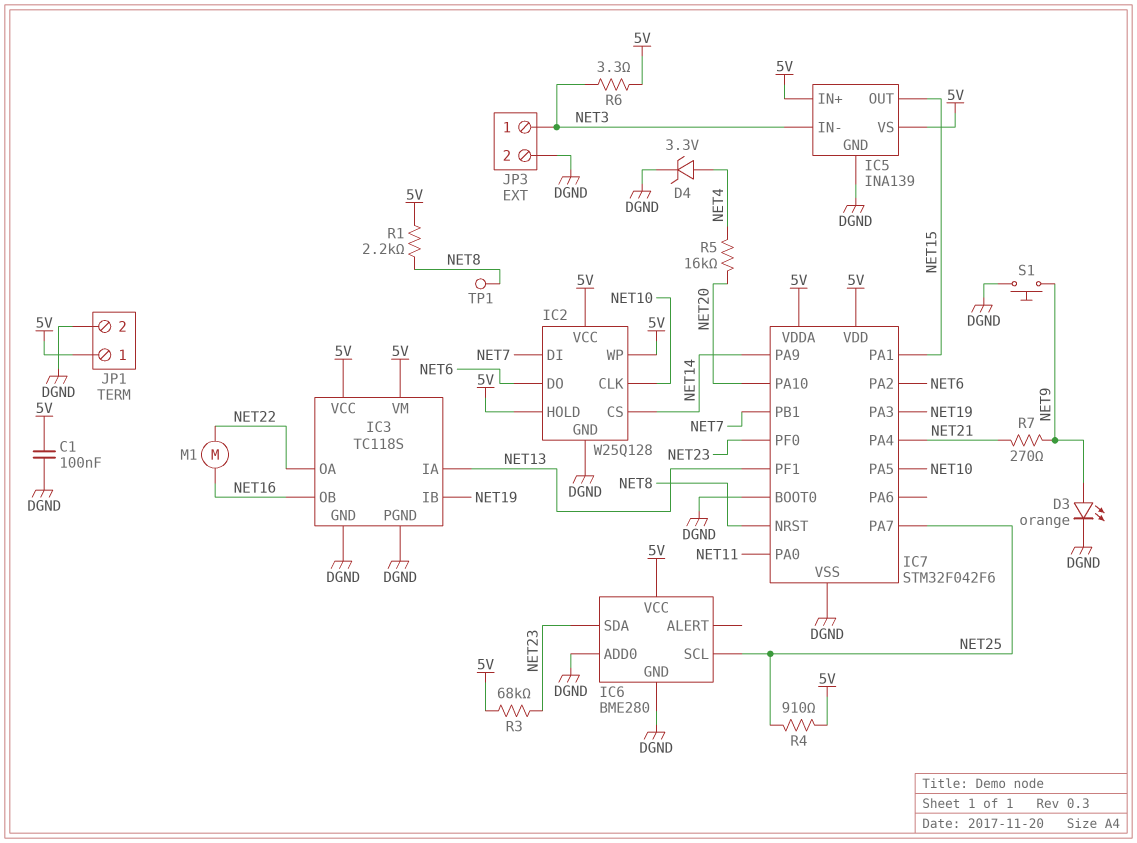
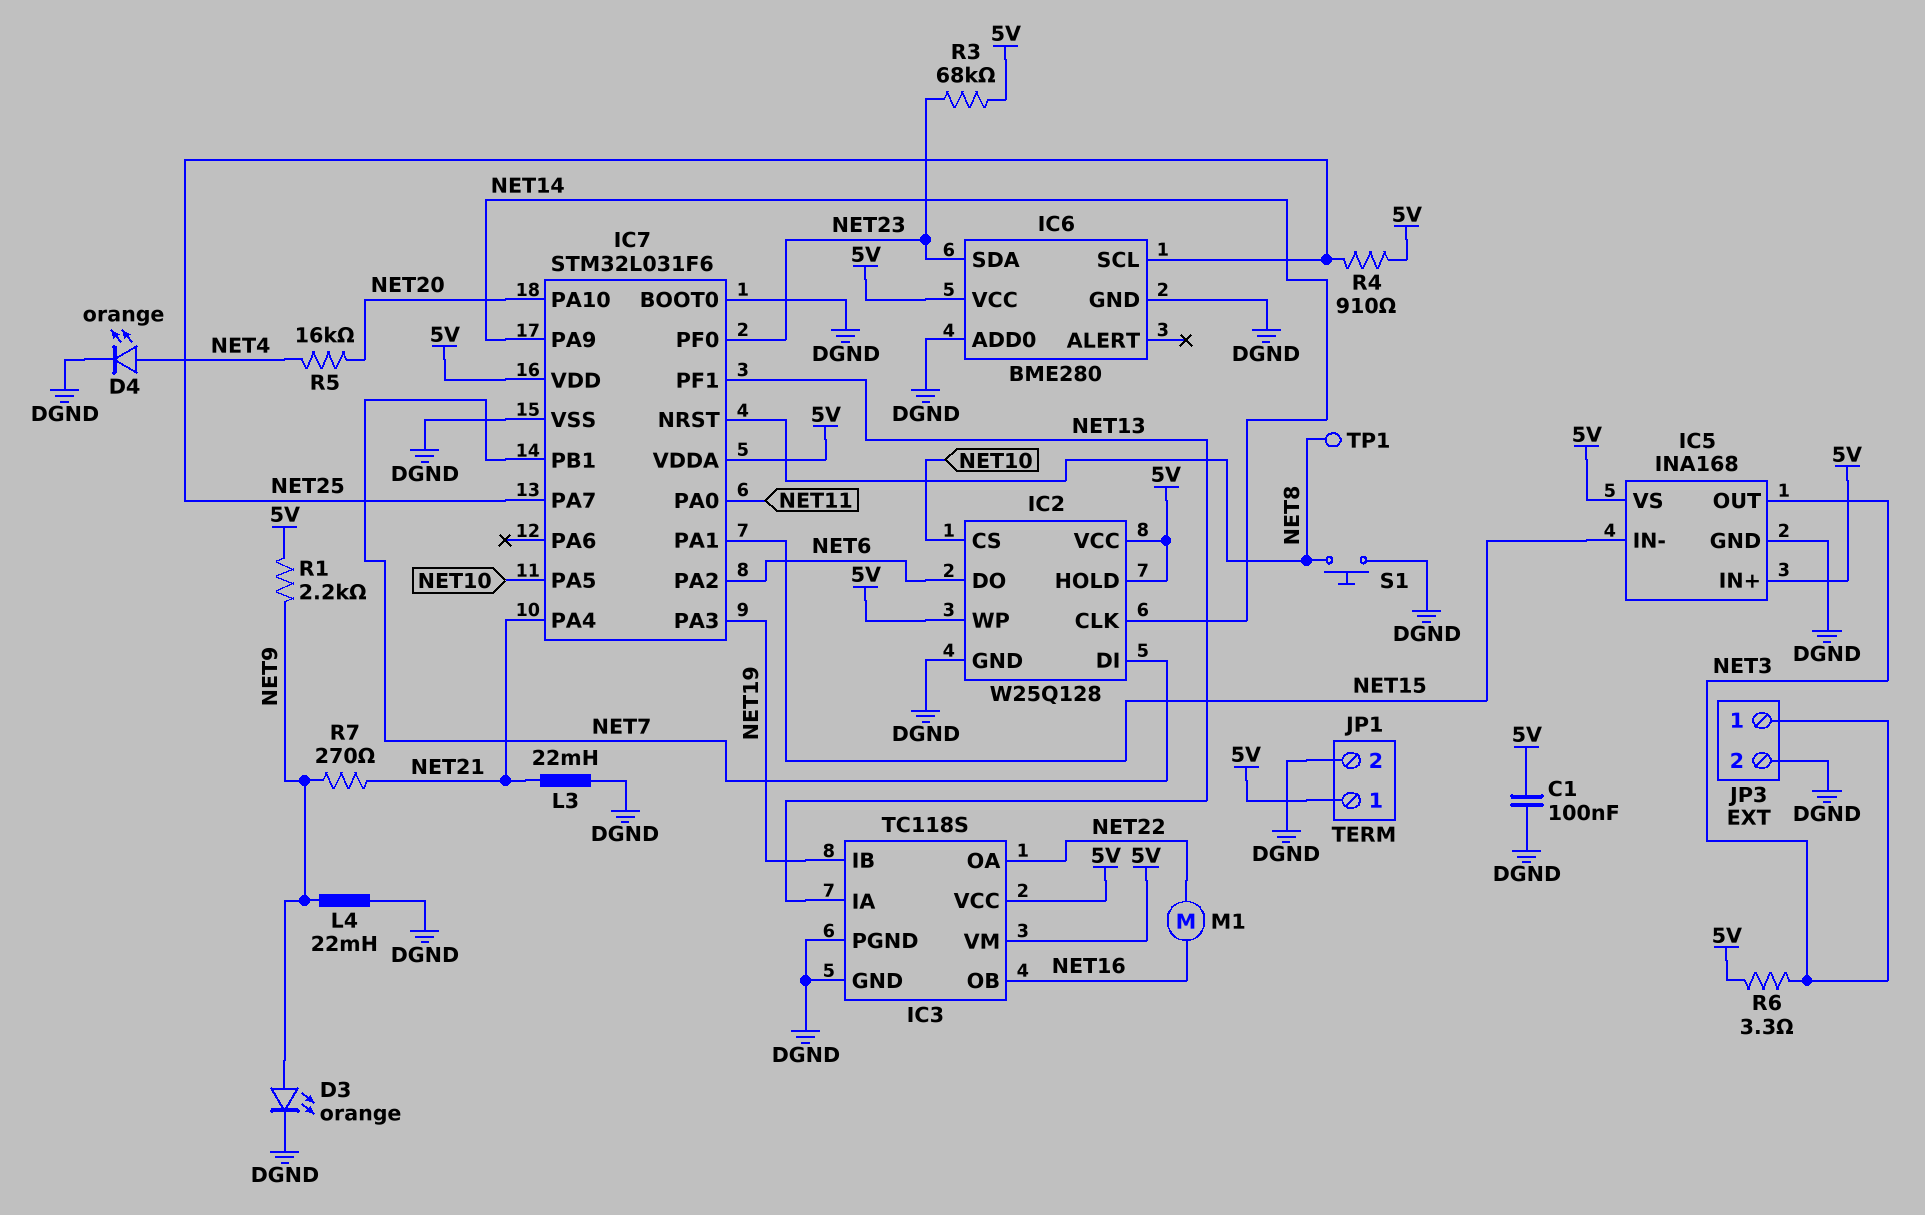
D4: zener 3.3V (A NET4, K DGND) -> LED orange (A NET4, K DGND)
IC2 pin CLK: NET10 -> NET14
IC2 pin CS: NET14 -> NET10
IC5: INA139 -> INA168
IC5 pin IN-: NET3 -> NET15
IC5 pin OUT: NET15 -> NET3
IC7: STM32F042F6 -> STM32L031F6
L3: none -> 22mH (DGND, NET21)
L4: none -> 22mH (DGND, NET9)
R1: 2.2k (5V, NET8) -> 2.2k (5V, NET9)
S1: button (DGND, NET9) -> button (DGND, NET8)

